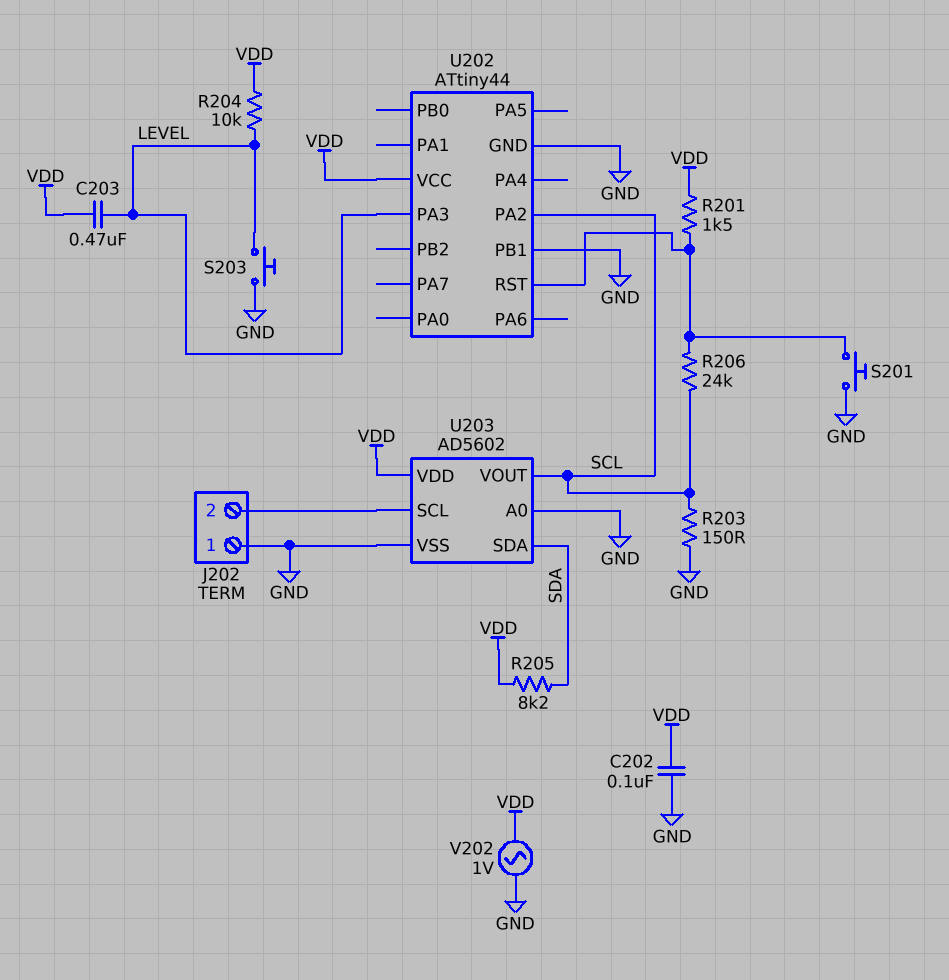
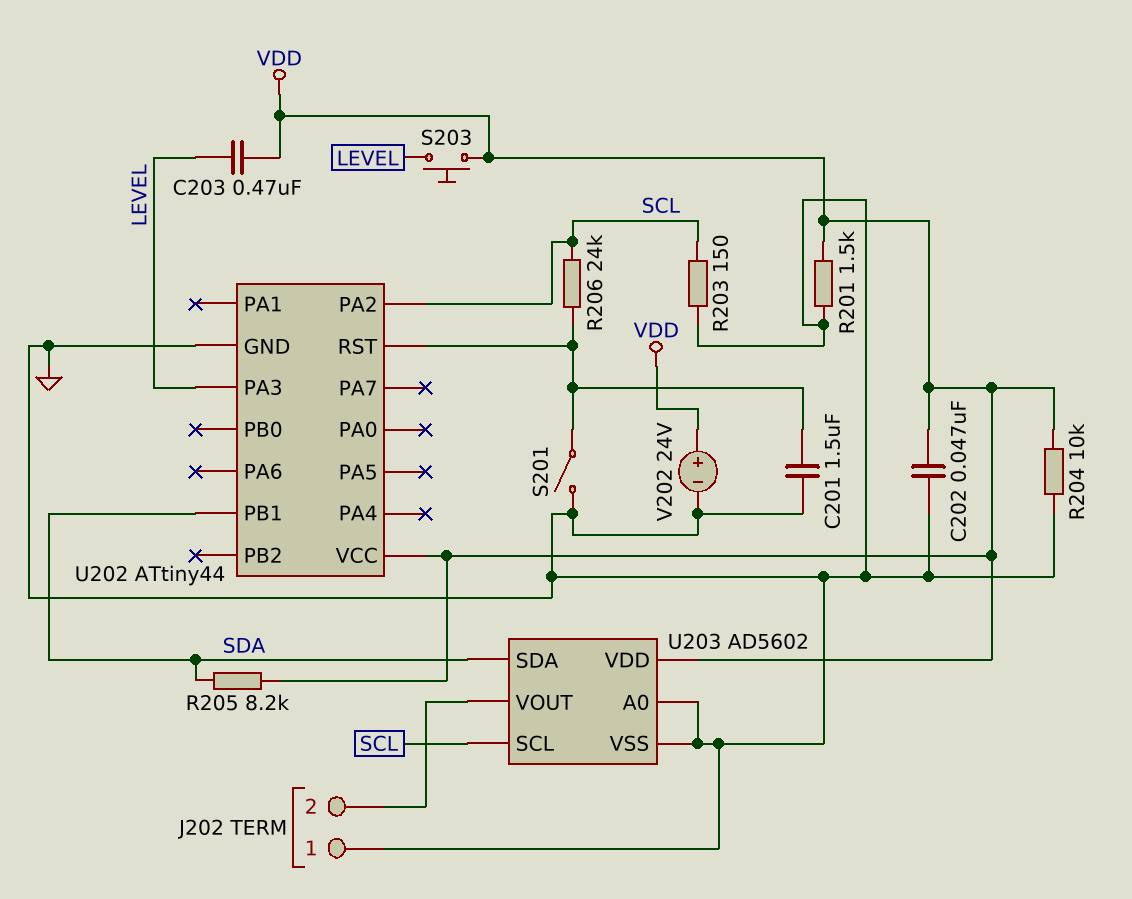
C201: none -> 1.5uF (GND, U202/RST)
C202: 100nF (GND, VDD) -> 47nF (GND, VDD)
R201: 1.5k (U202/RST, VDD) -> 1.5k (GND, VDD)
R204: 10k (LEVEL, VDD) -> 10k (GND, VDD)
S201: button (GND, U202/RST) -> switch (GND, U202/RST)
S203: button (GND, LEVEL) -> button (LEVEL, VDD)
U202 pin PB1: GND -> SDA
U203 pin SCL: J202/2 -> SCL
U203 pin VOUT: SCL -> J202/2
V202: AC 1V (GND, VDD) -> 24V (plus VDD, minus GND)

